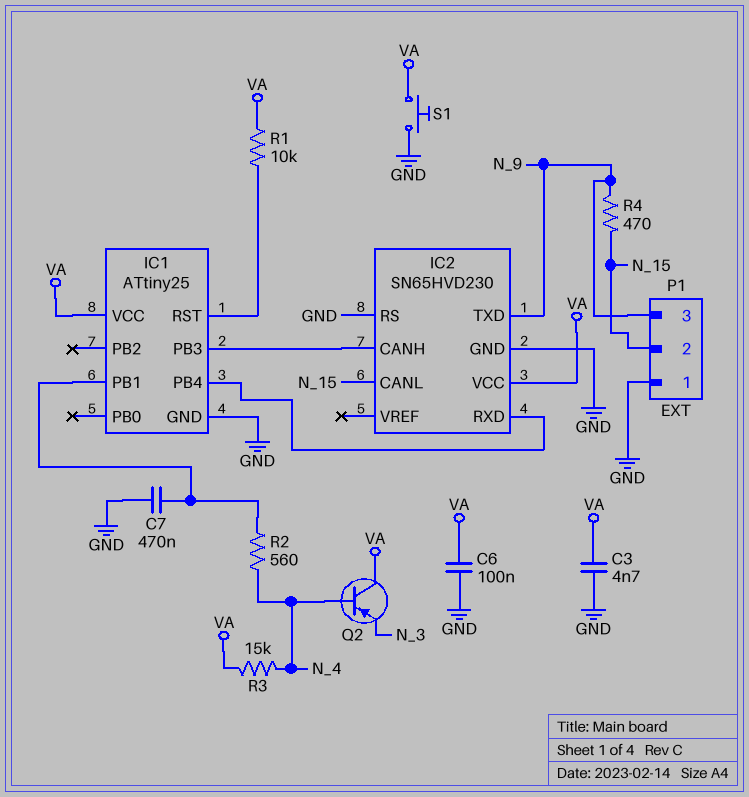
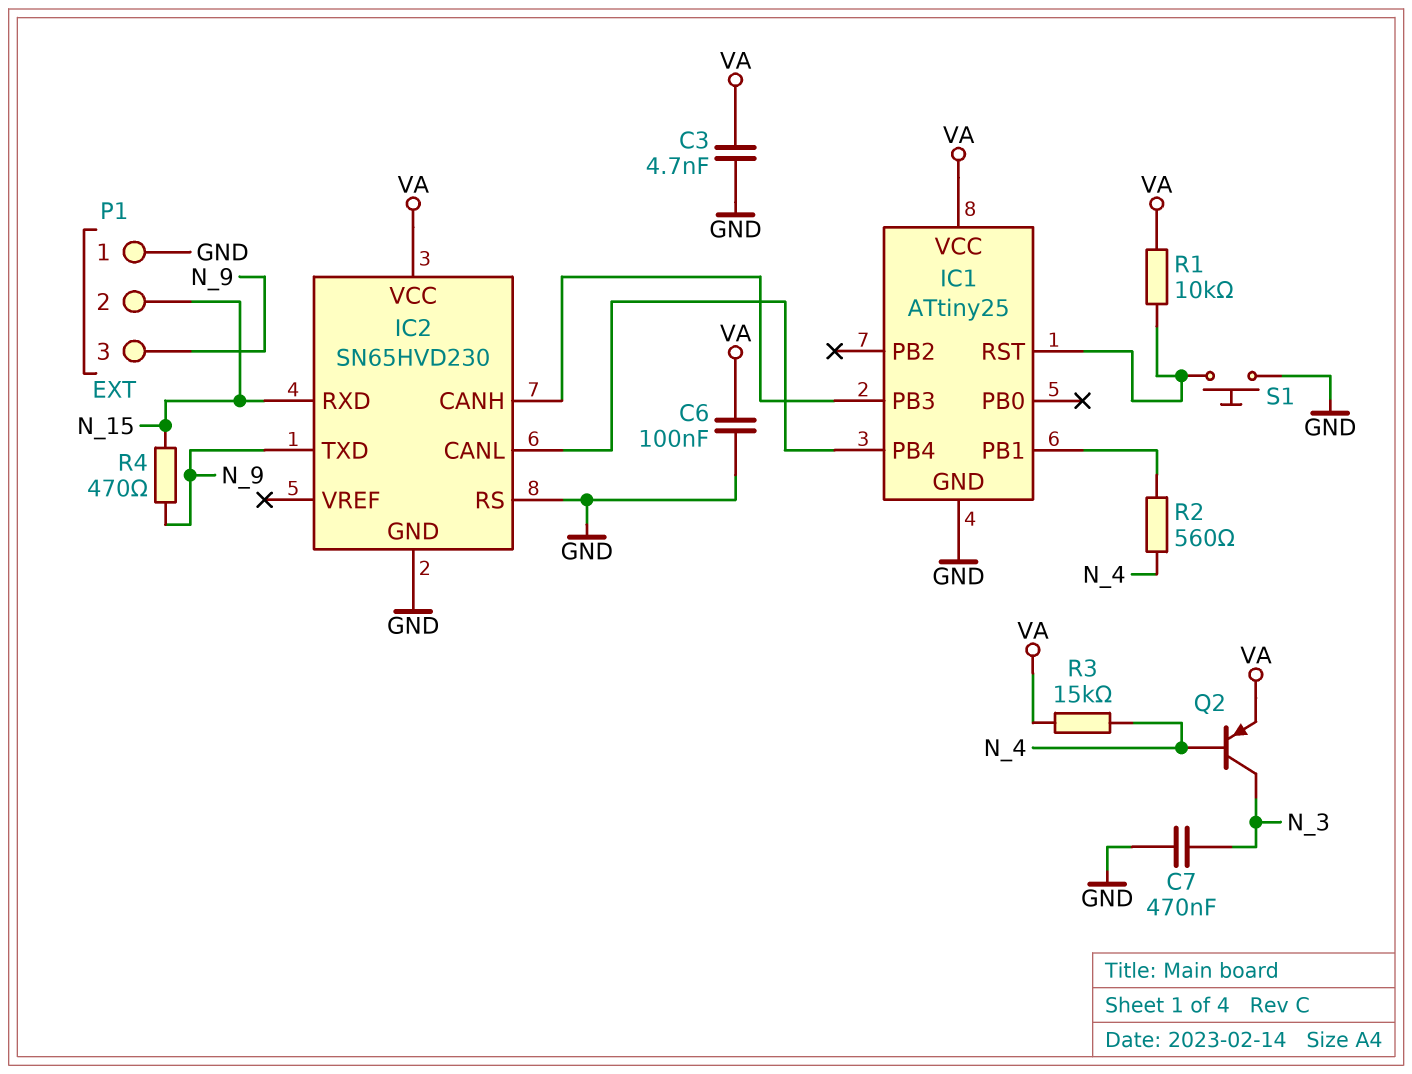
C7: 470nF (GND, IC1/PB1) -> 470nF (GND, N_3)
IC2 pin CANL: N_15 -> IC1/PB4
IC2 pin RXD: IC1/PB4 -> N_15
Q2: PNP (B N_4, C VA, E N_3) -> PNP (B N_4, C N_3, E VA)
S1: button (GND, VA) -> button (GND, IC1/RST)

